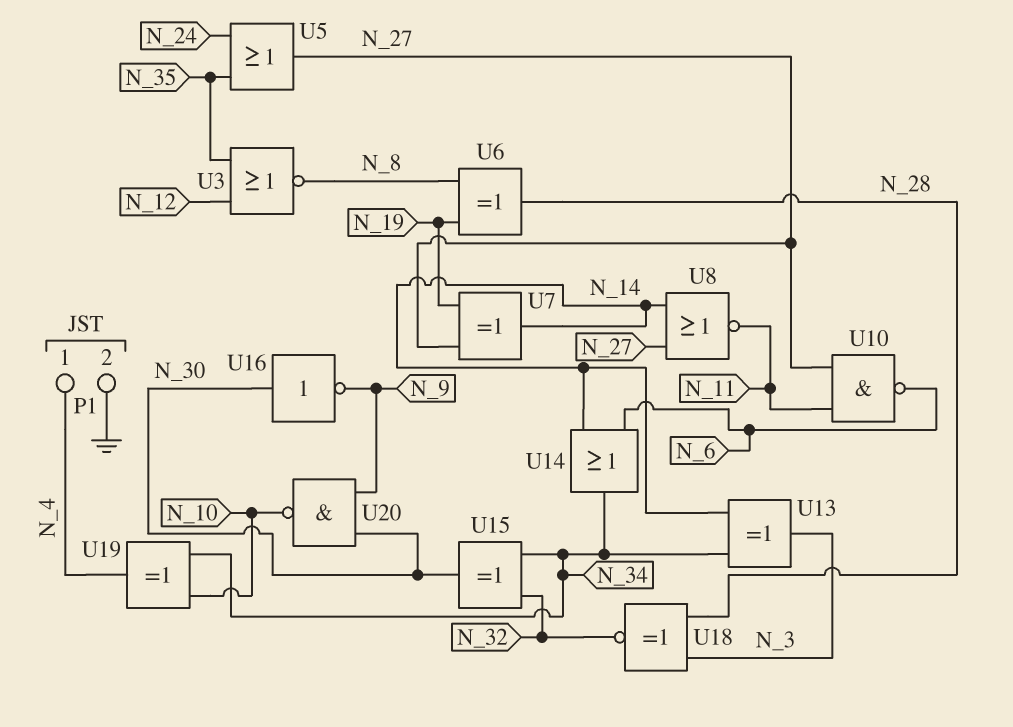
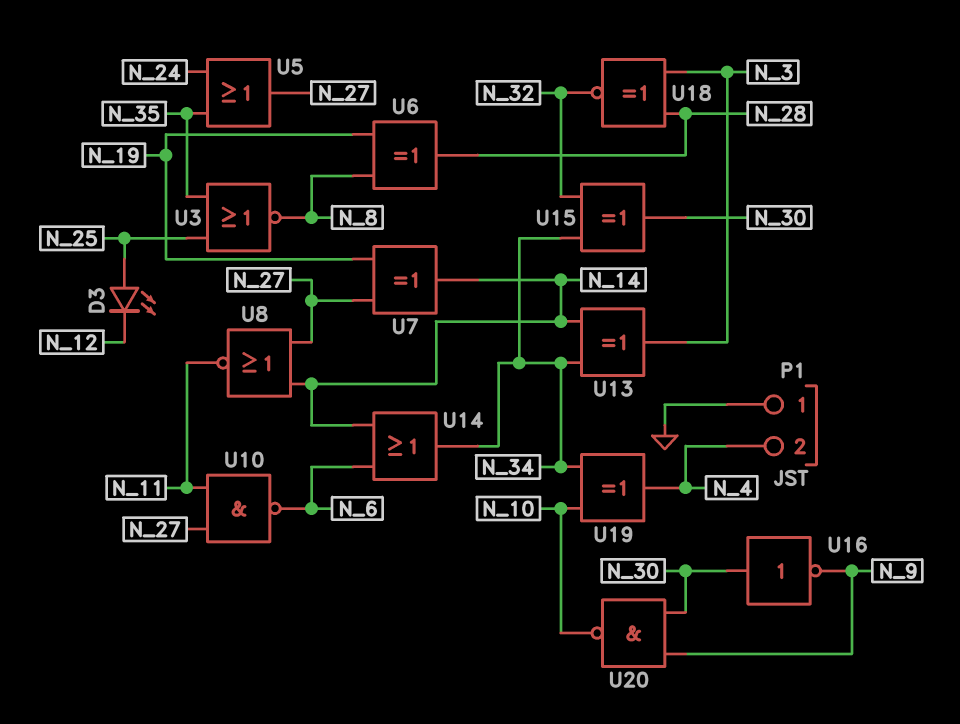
D3: none -> LED (A N_25, K N_12)
P1 pin 1: N_4 -> GND
P1 pin 2: GND -> N_4
U3: NOR (in N_12, in N_35, out N_8) -> NOR (in N_25, in N_35, out N_8)

